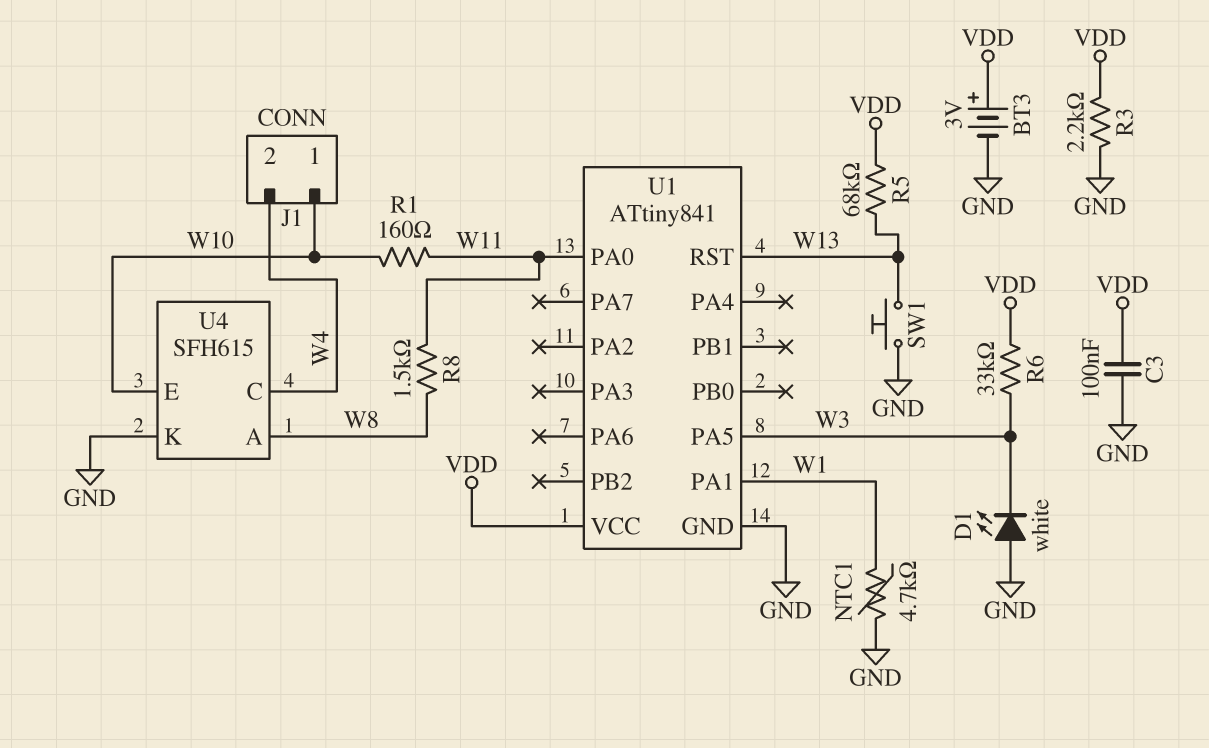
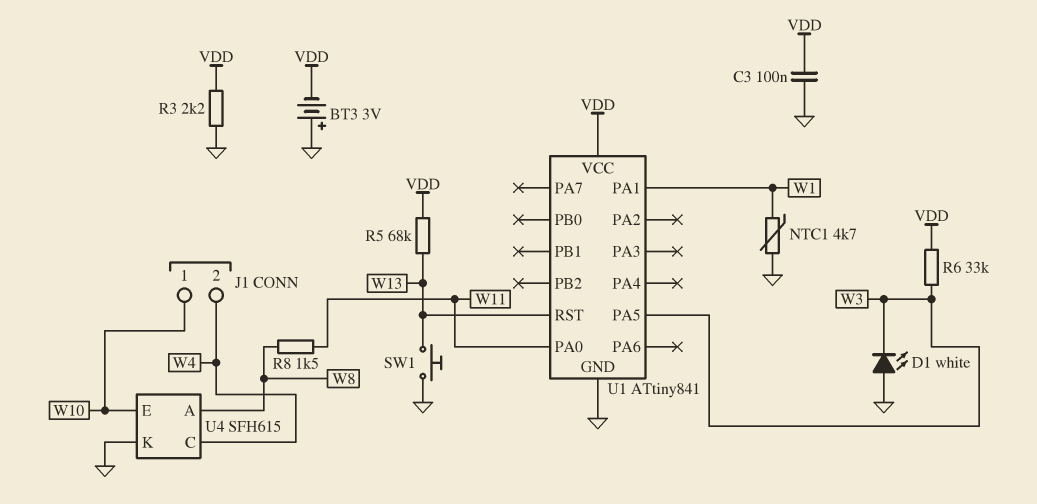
BT3: 3V (plus VDD, minus GND) -> 3V (plus GND, minus VDD)
R1: 160 (W10, W11) -> none

